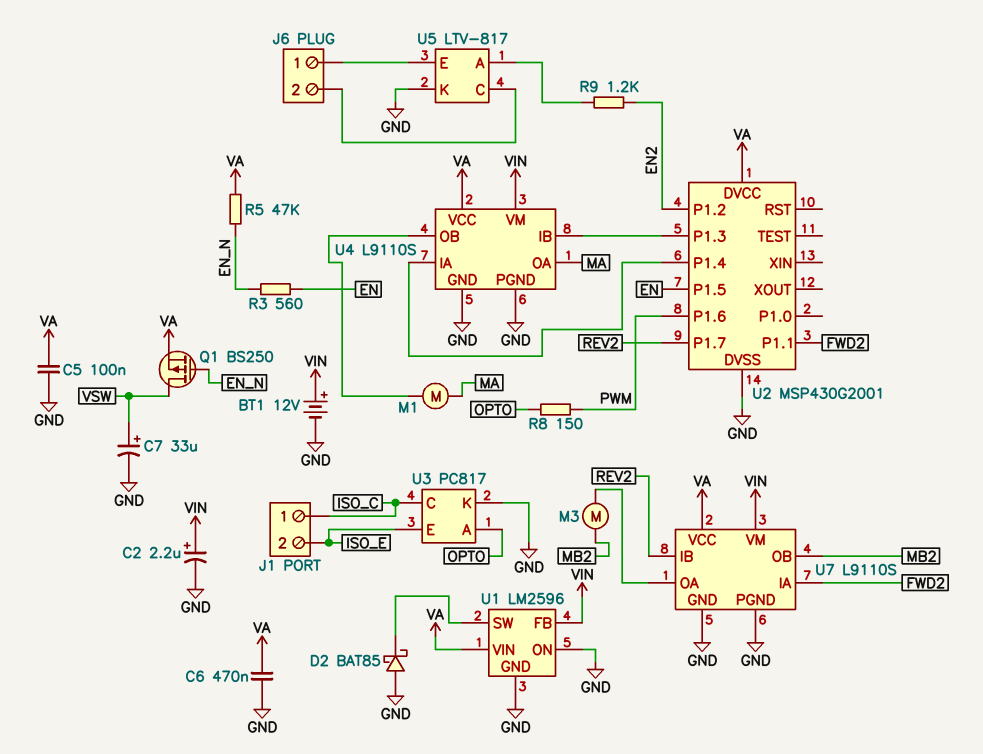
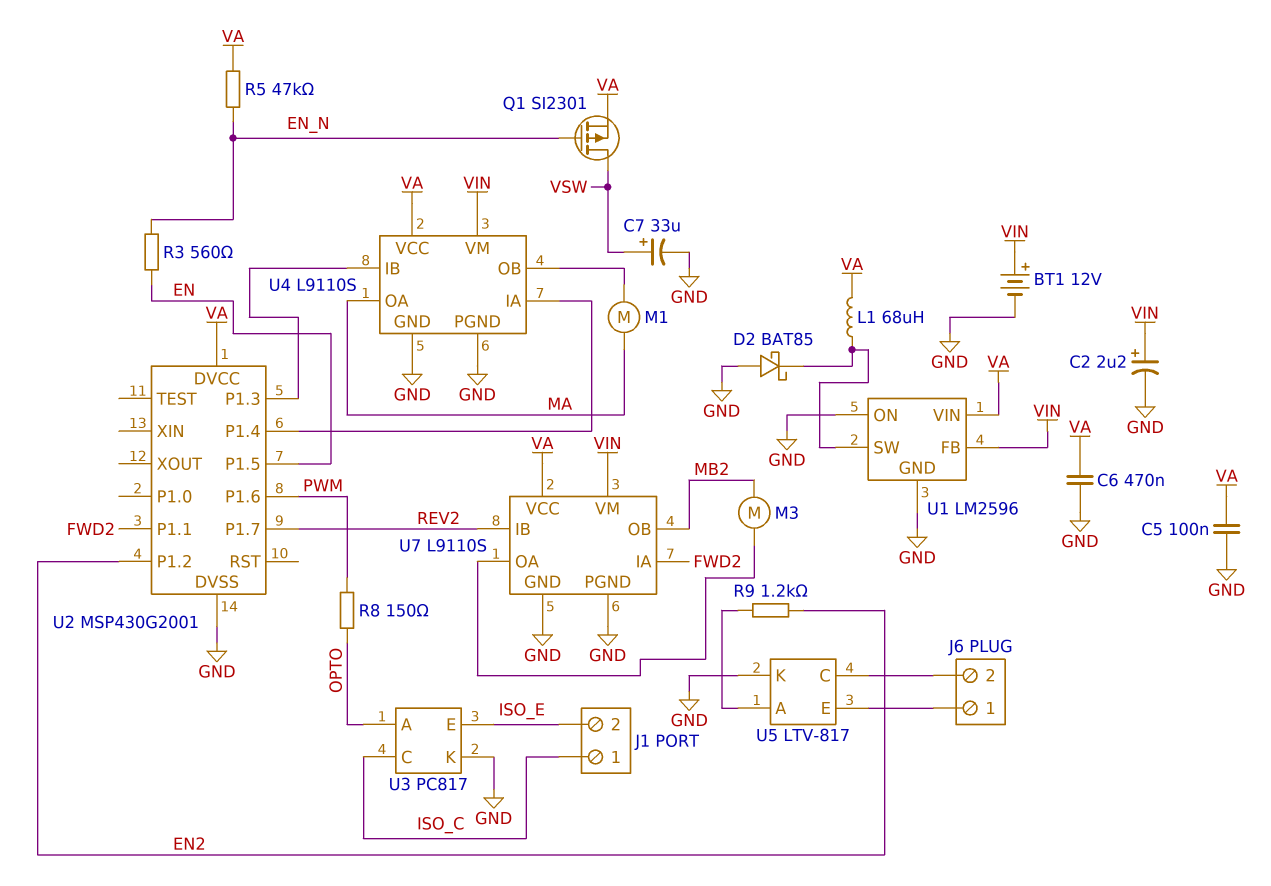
L1: none -> 68uH (U1/SW, VA)
Q1: PMOS BS250 (G EN_N, D VSW, S VA) -> PMOS SI2301 (G EN_N, D VSW, S VA)

